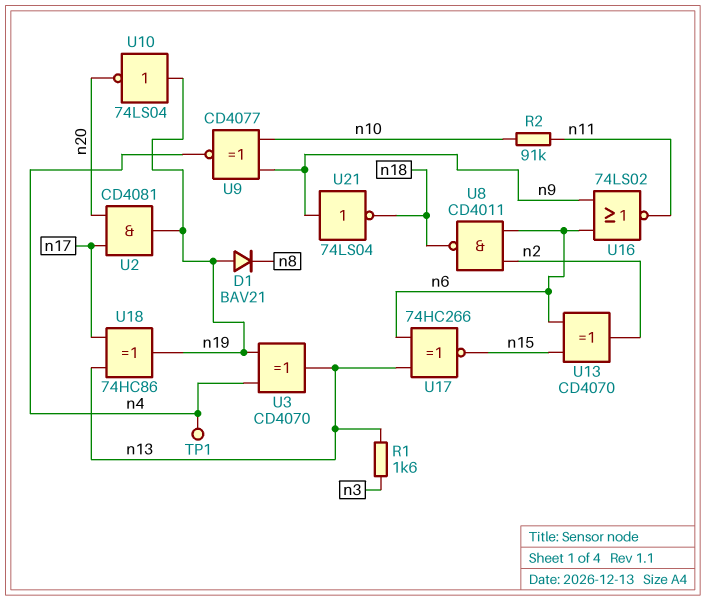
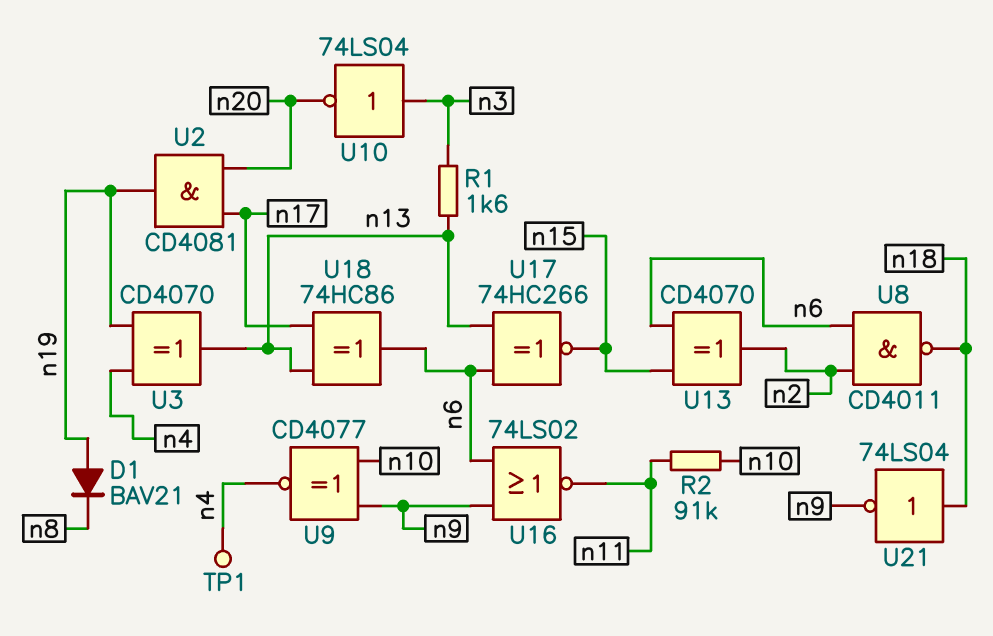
U10: NOT 74LS04 (in n19, out n20) -> NOT 74LS04 (in n3, out n20)
U18: XOR 74HC86 (in n13, in n17, out n19) -> XOR 74HC86 (in n13, in n17, out n6)
U21: NOT 74LS04 (in n9, out n18) -> NOT 74LS04 (in n18, out n9)

